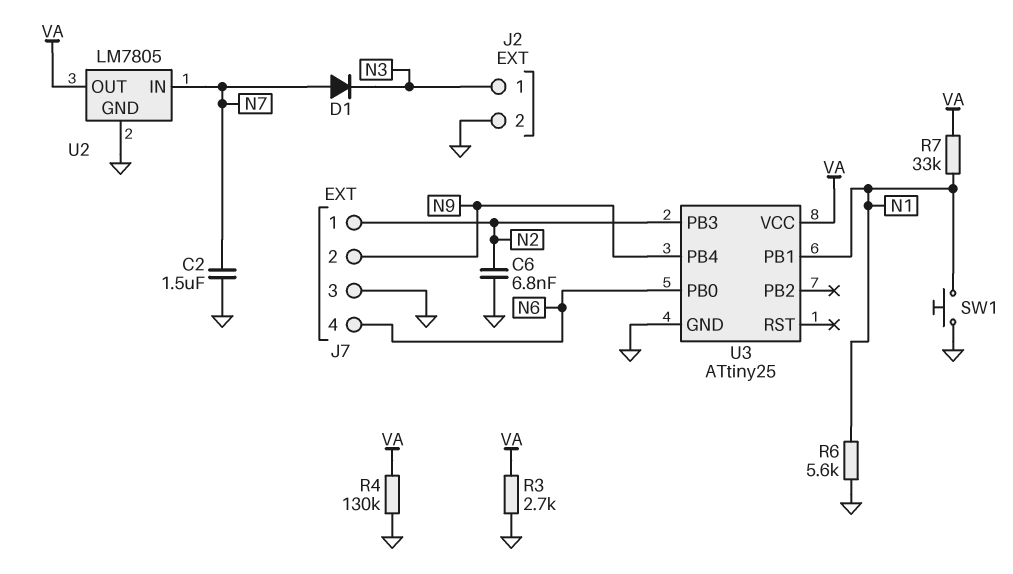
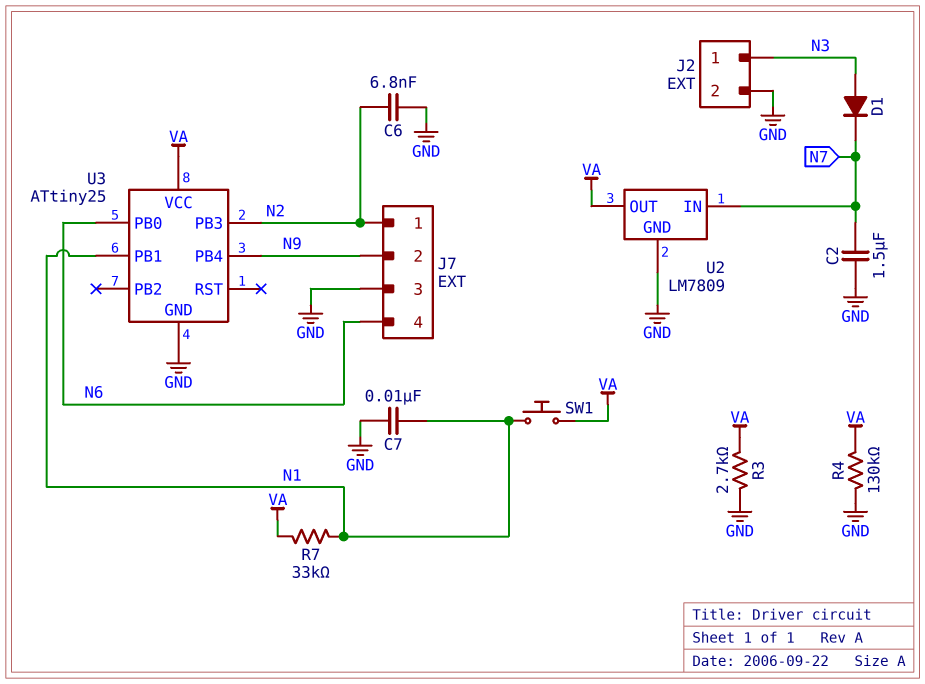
C7: none -> 10nF (GND, N1)
D1: diode (A N7, K N3) -> diode (A N3, K N7)
R6: 5.6k (GND, N1) -> none
SW1: button (GND, N1) -> button (N1, VA)
U2: LM7805 -> LM7809

